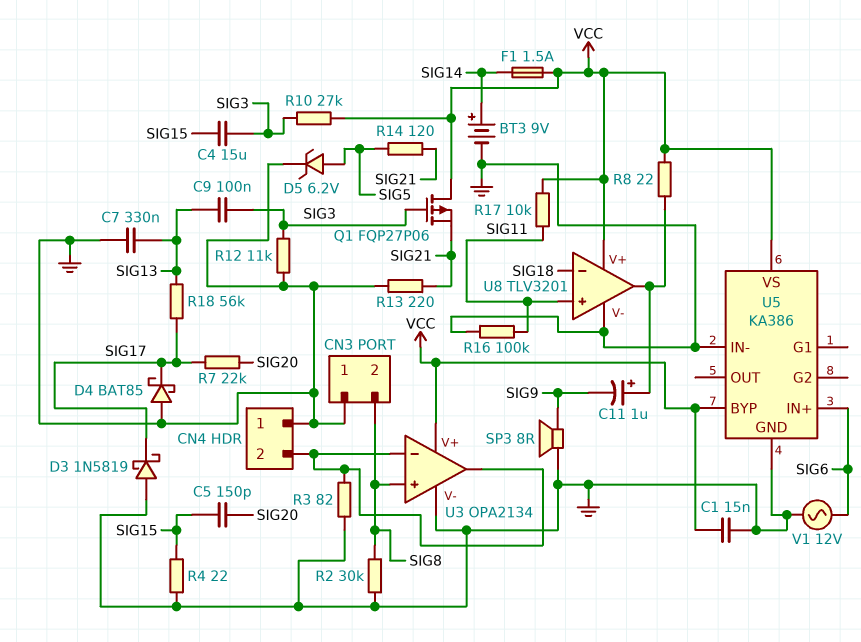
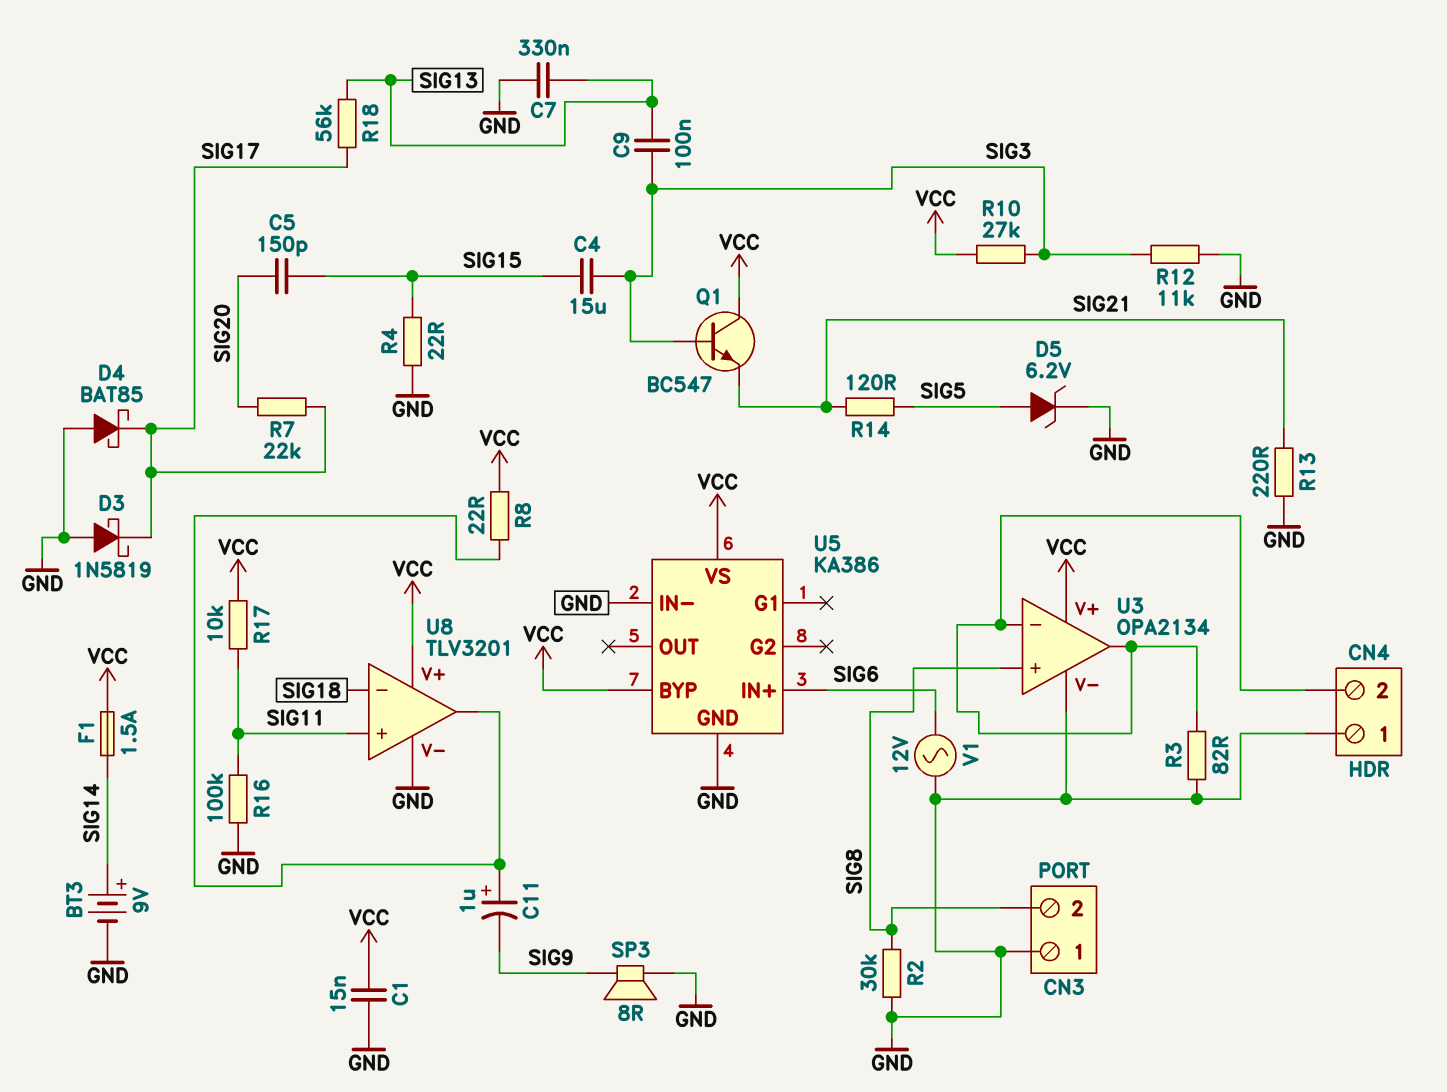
Q1: PMOS FQP27P06 (G SIG3, D VCC, S SIG21) -> NPN BC547 (B SIG3, C VCC, E SIG21)

